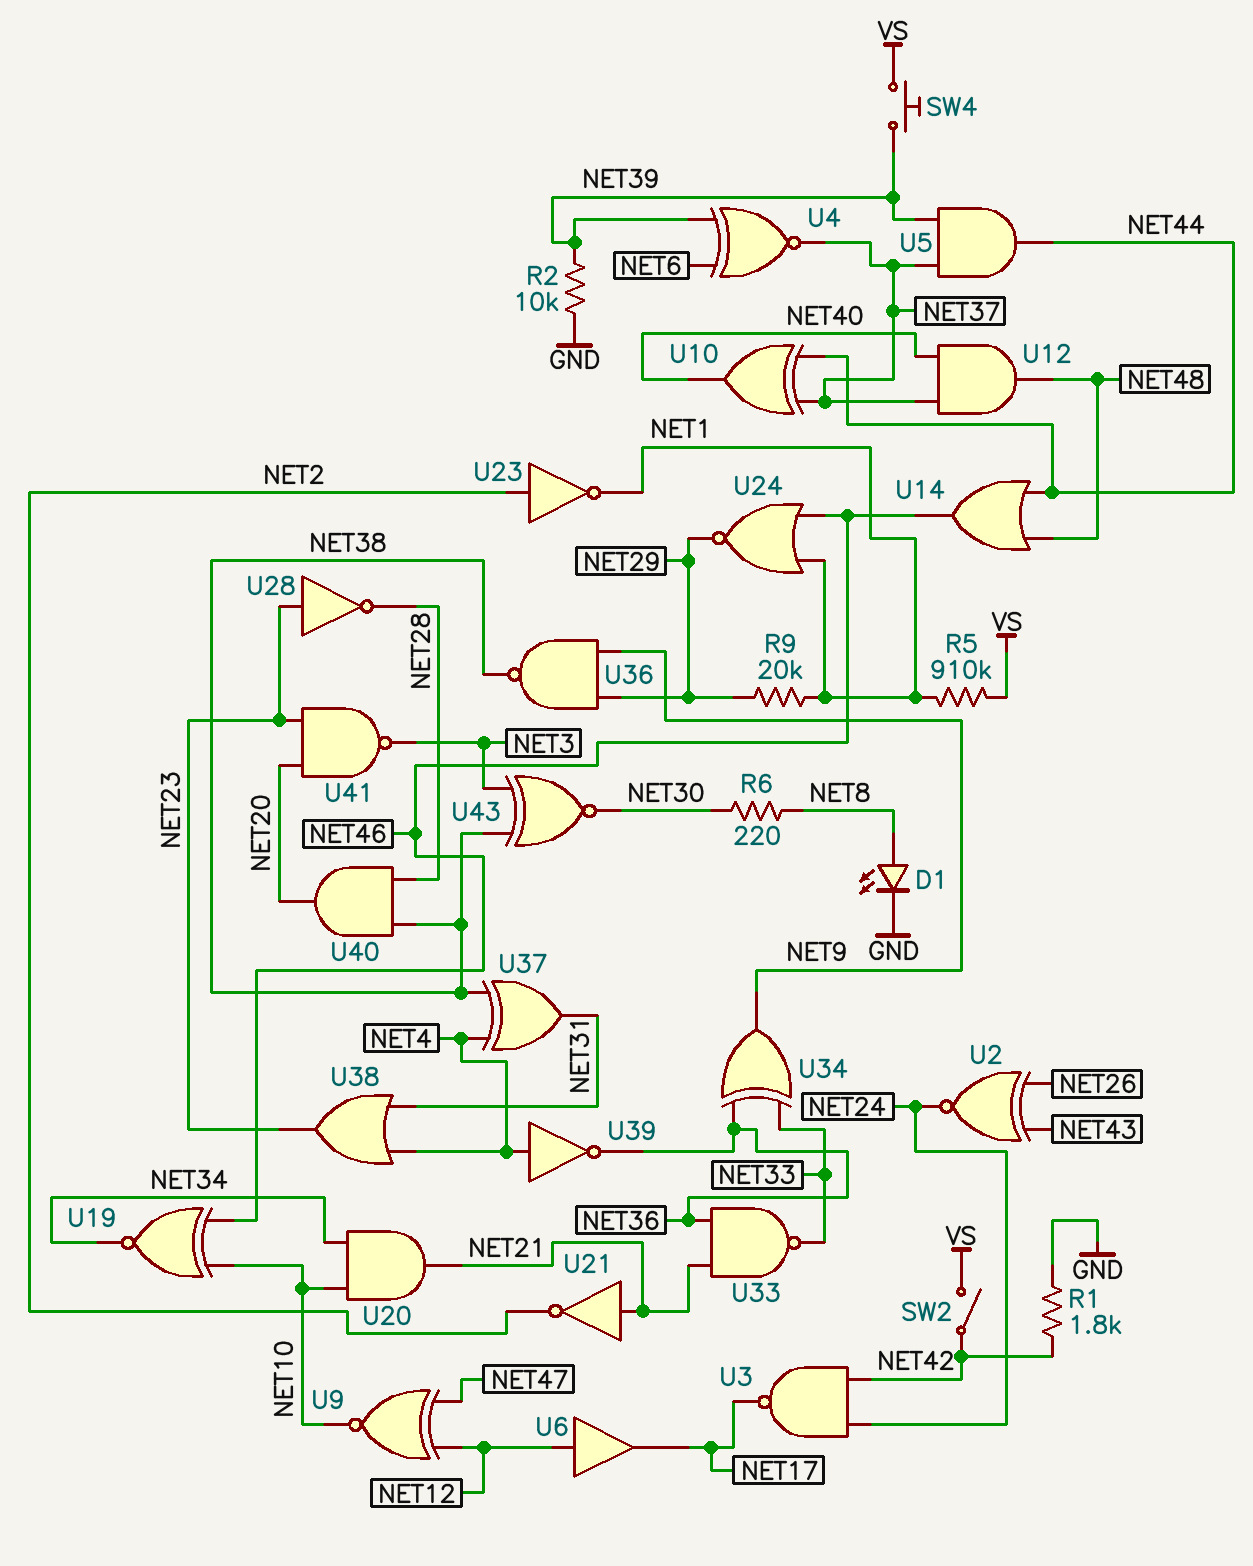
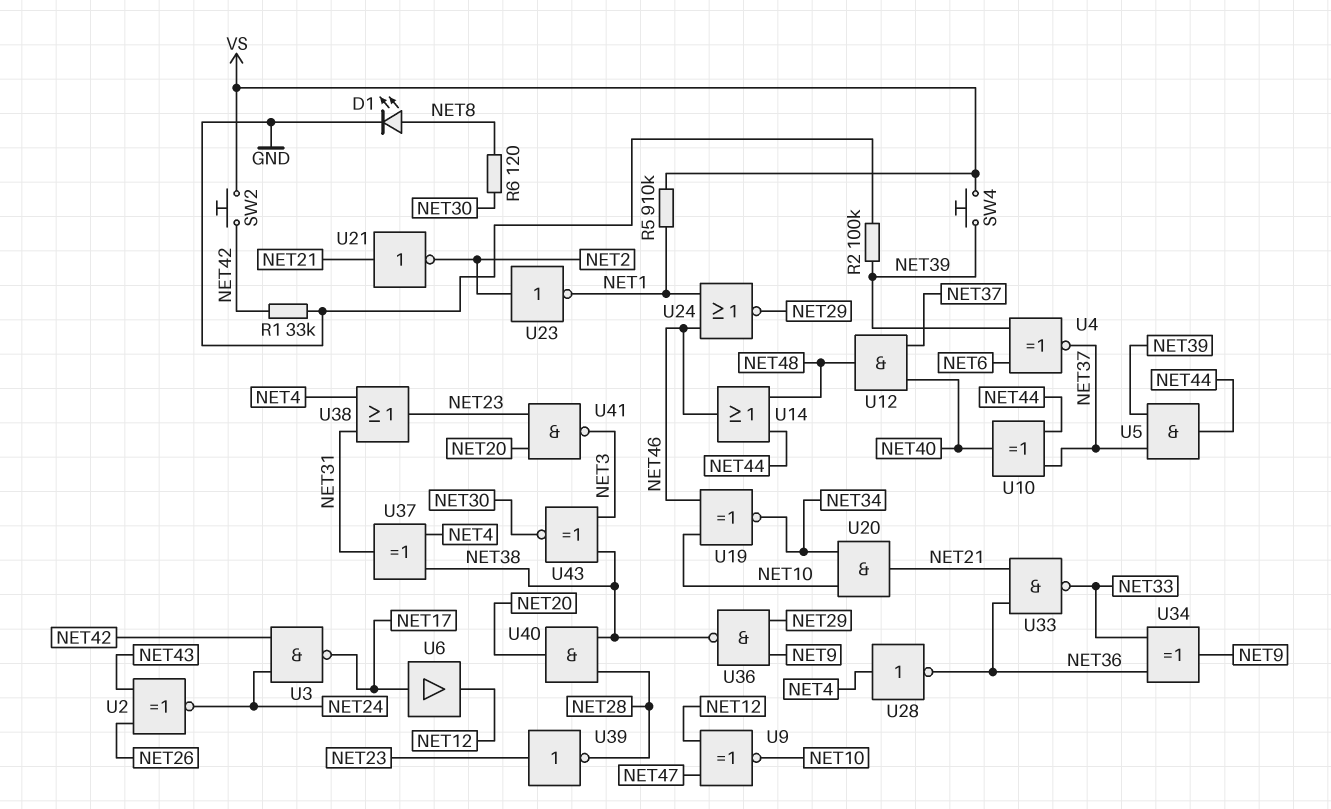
R1: 1.8k (GND, NET42) -> 33k (GND, NET42)
R2: 10k (GND, NET39) -> 100k (GND, NET39)
R6: 220 (NET8, NET30) -> 120 (NET8, NET30)
R9: 20k (NET1, NET29) -> none
SW2: switch (NET42, VS) -> button (NET42, VS)
U6: buffer (in NET12, out NET17) -> buffer (in NET17, out NET12)
U28: NOT (in NET23, out NET28) -> NOT (in NET4, out NET36)
U39: NOT (in NET4, out NET36) -> NOT (in NET23, out NET28)

